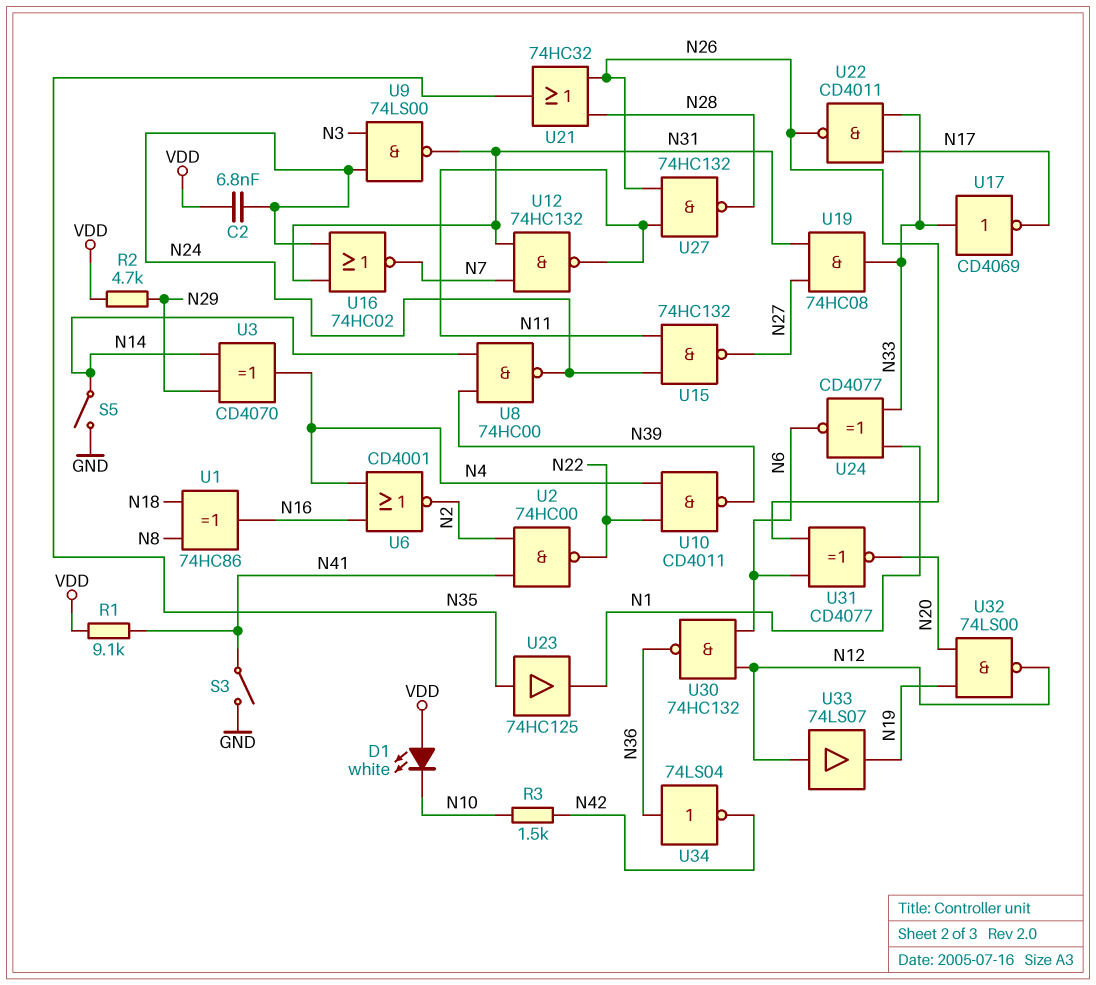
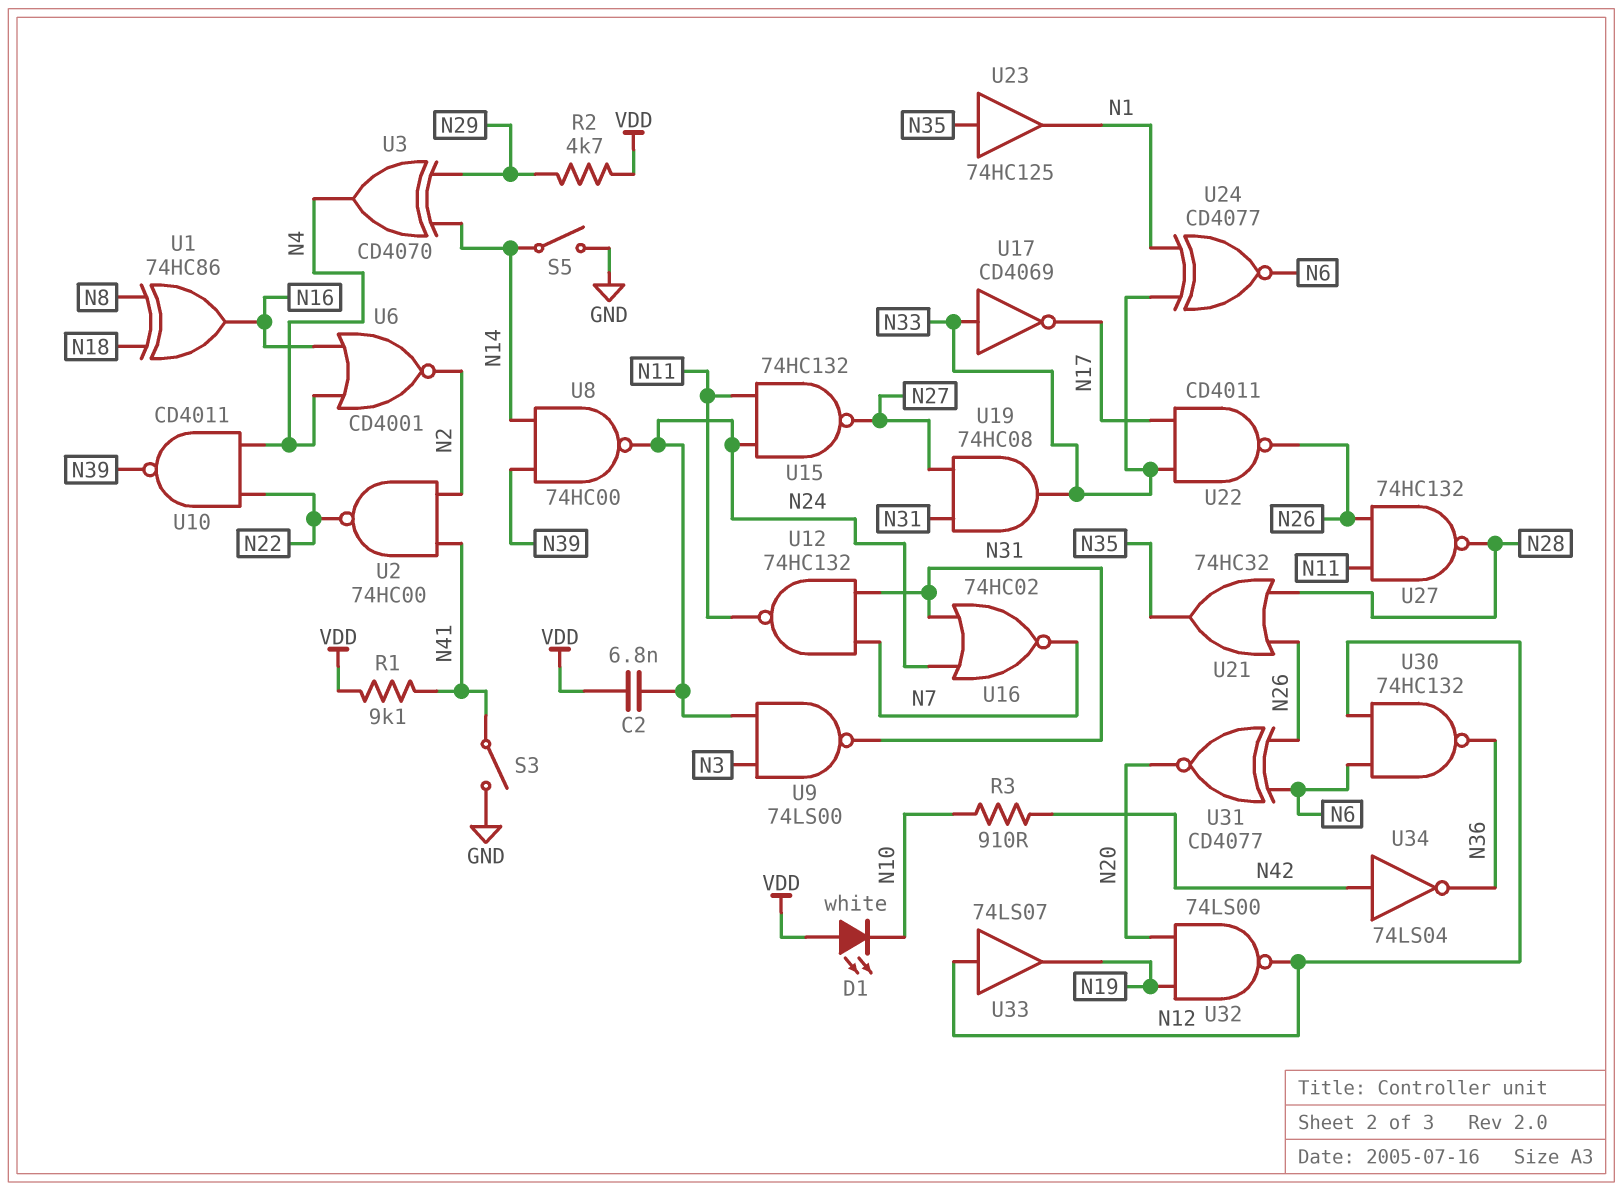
R3: 1.5k (N10, N42) -> 910 (N10, N42)
U34: NOT 74LS04 (in N36, out N42) -> NOT 74LS04 (in N42, out N36)

